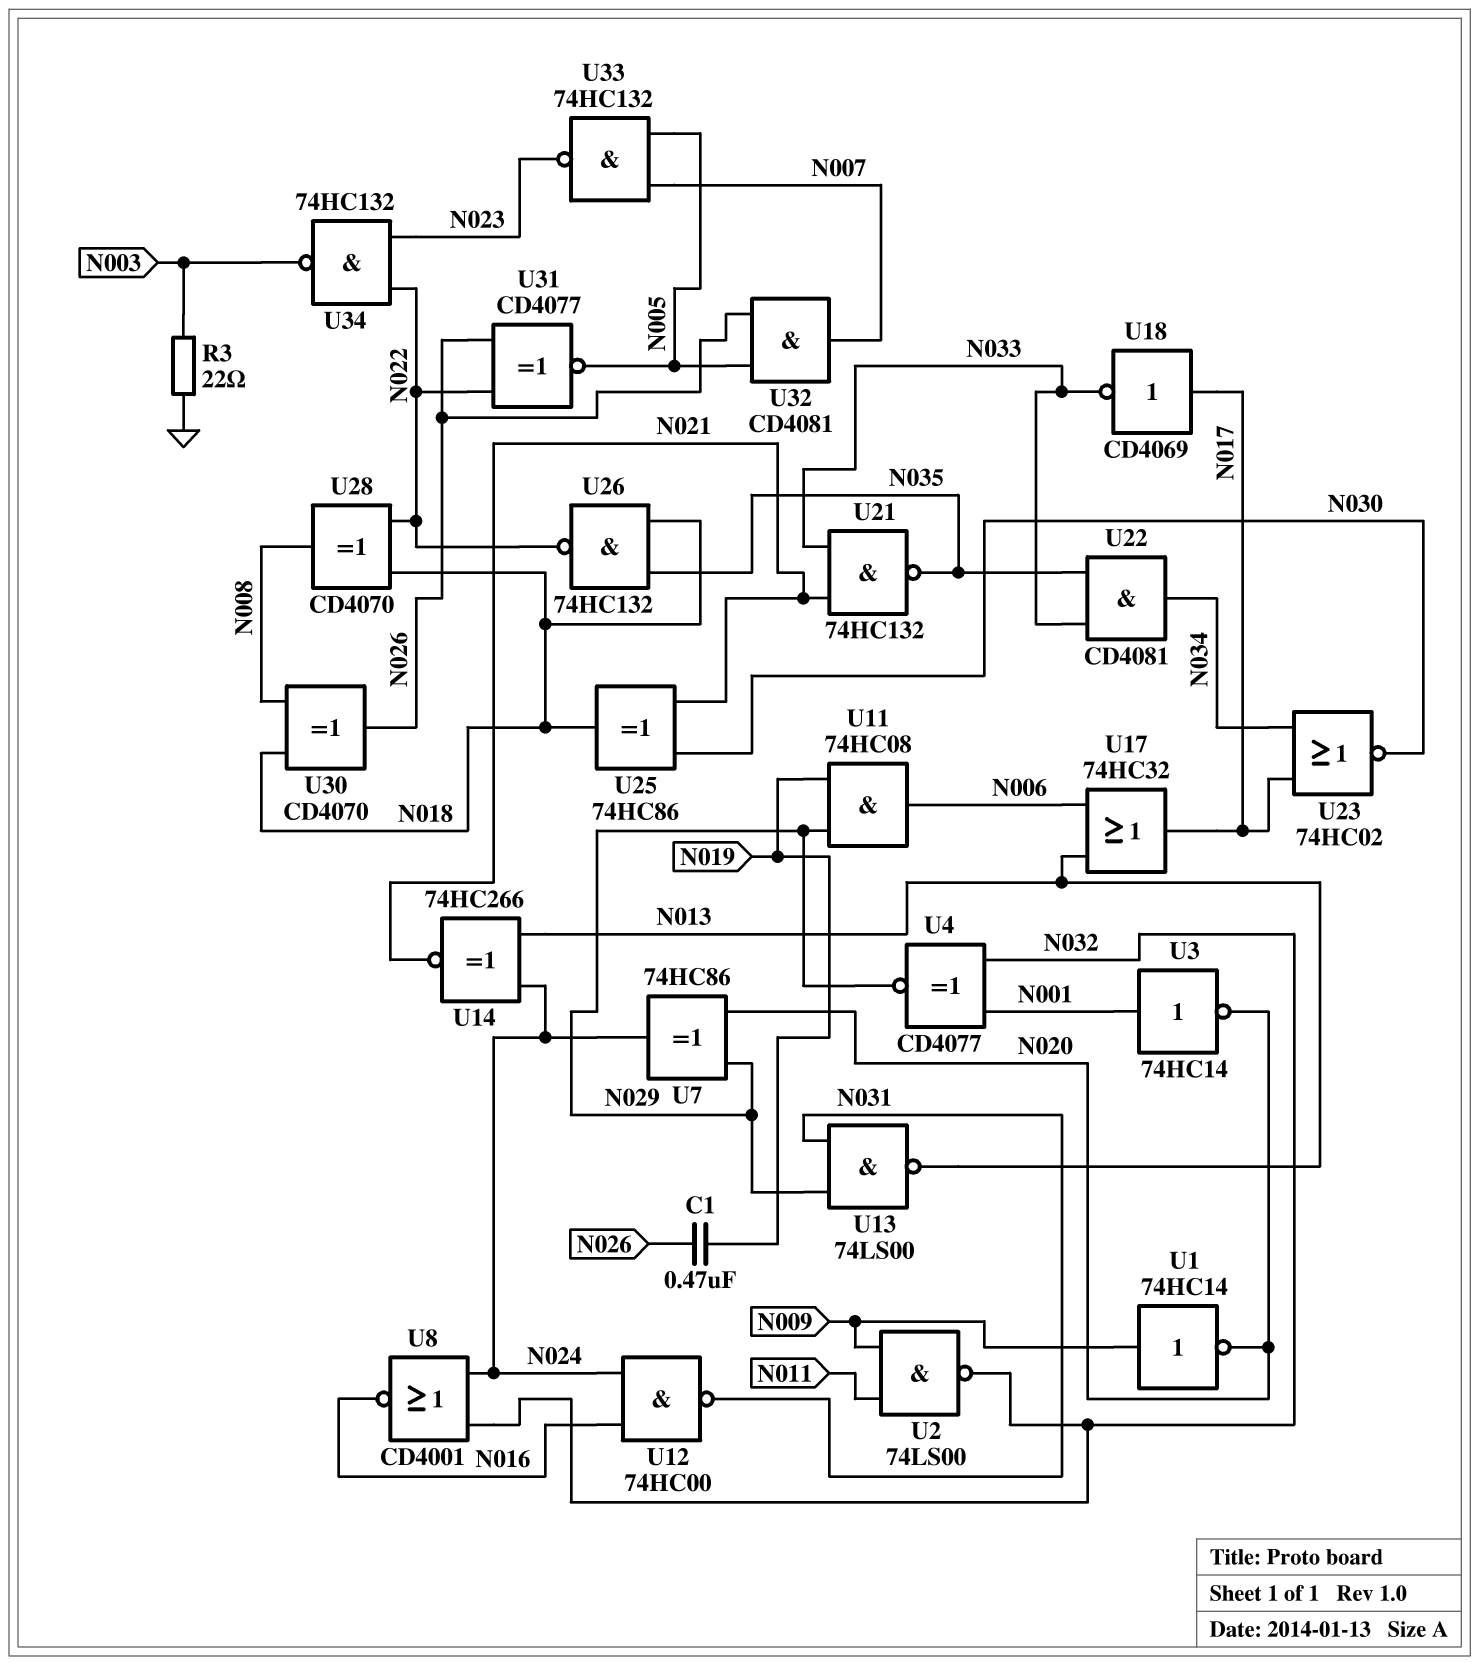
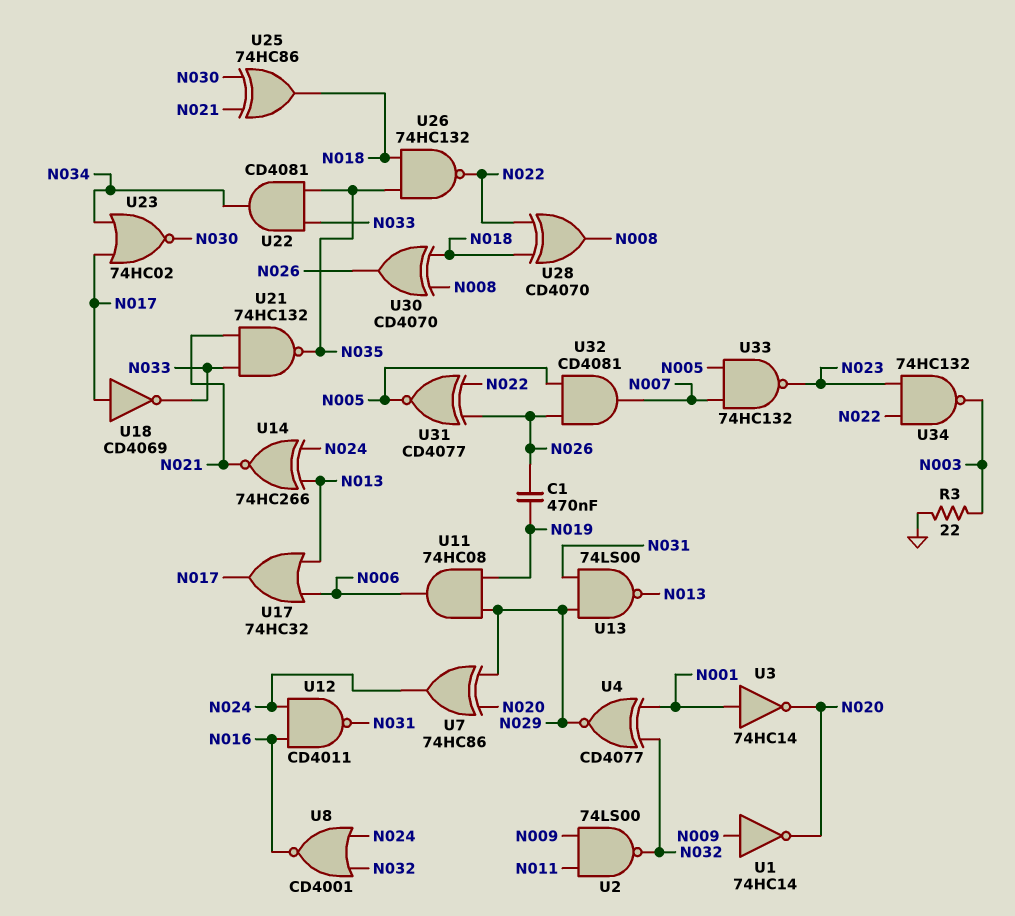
U12: NAND 74HC00 (in N016, in N024, out N031) -> NAND CD4011 (in N016, in N024, out N031)

